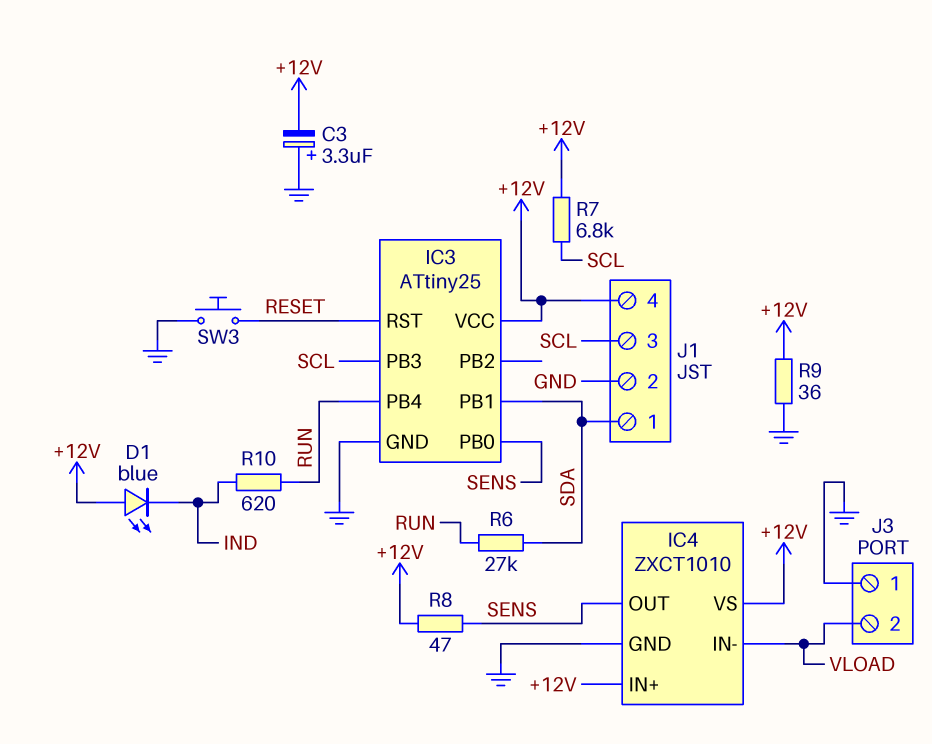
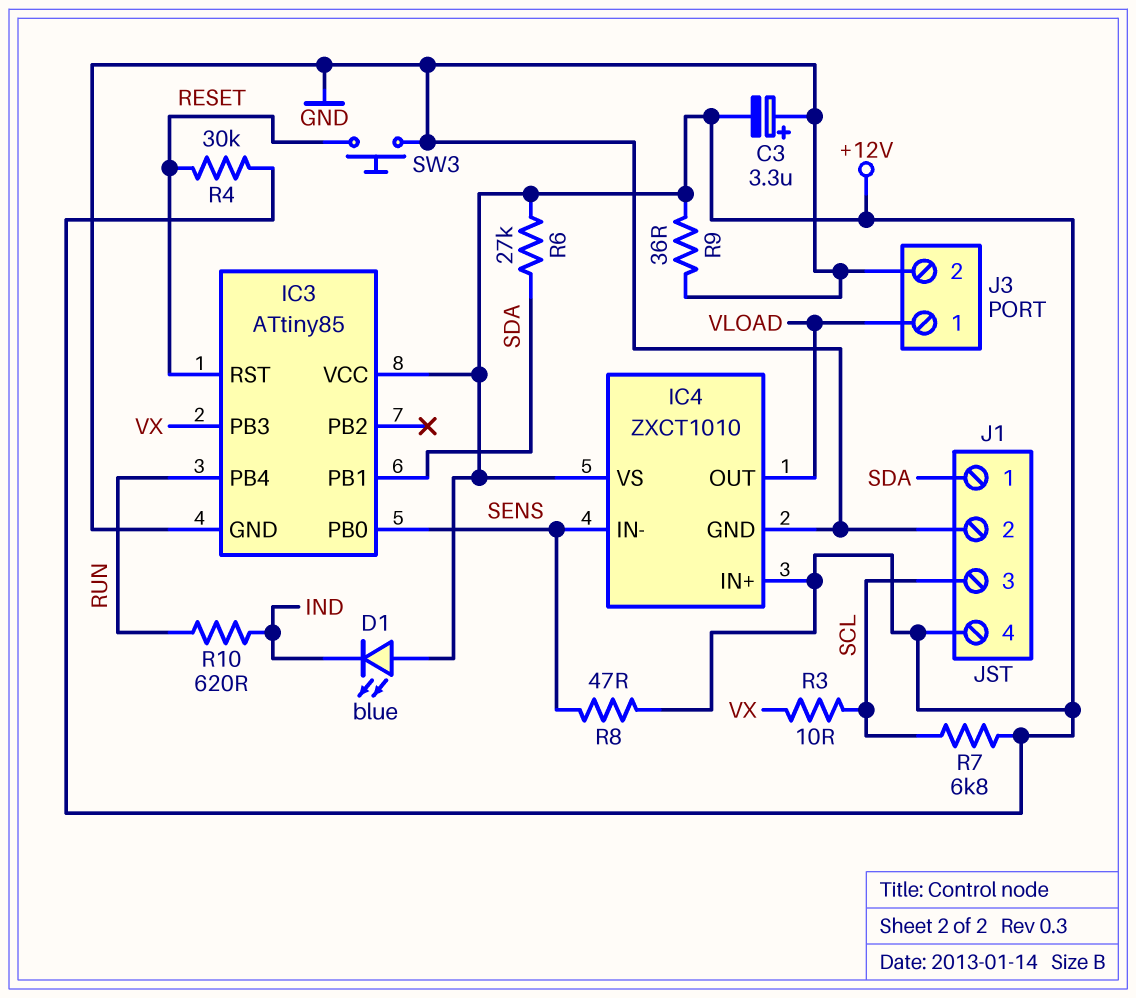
IC3: ATtiny25 -> ATtiny85
IC3 pin PB3: SCL -> VX
IC4 pin IN-: VLOAD -> SENS
IC4 pin OUT: SENS -> VLOAD
J3 pin 1: GND -> VLOAD
J3 pin 2: VLOAD -> GND
R3: none -> 10 (SCL, VX)
R4: none -> 30k (+12V, RESET)
R6: 27k (RUN, SDA) -> 27k (+12V, SDA)

